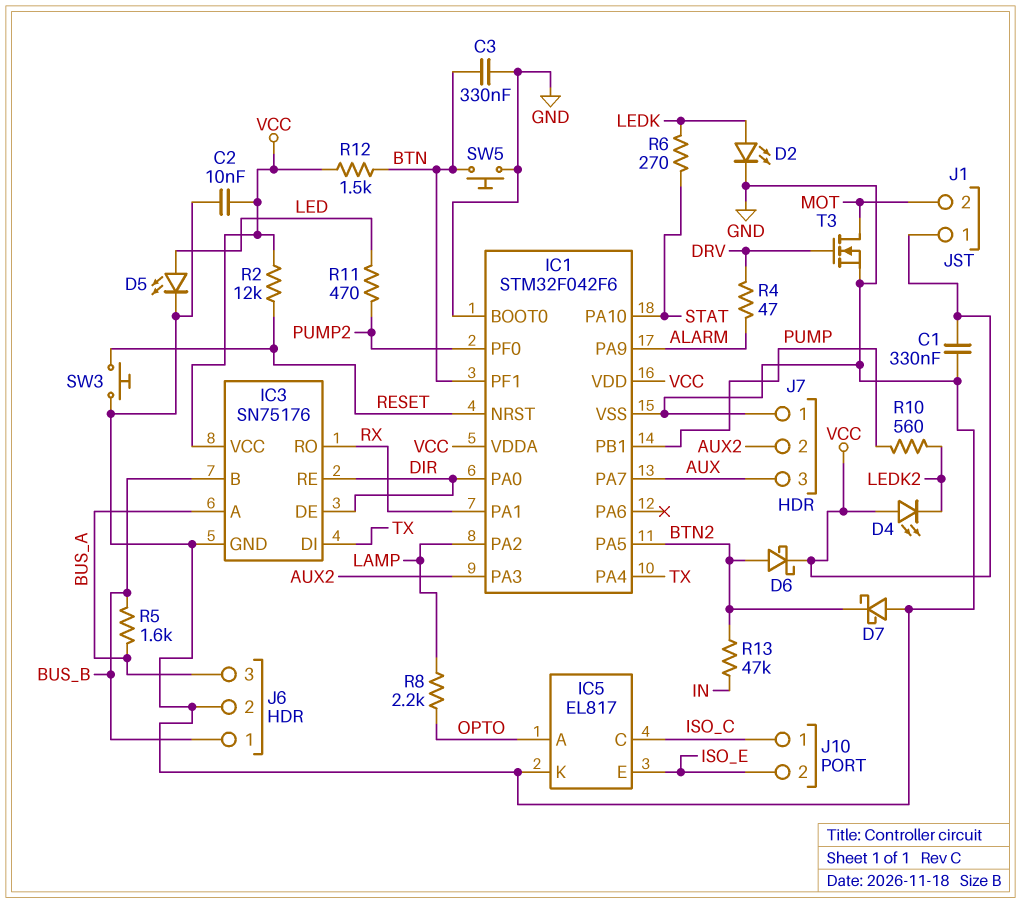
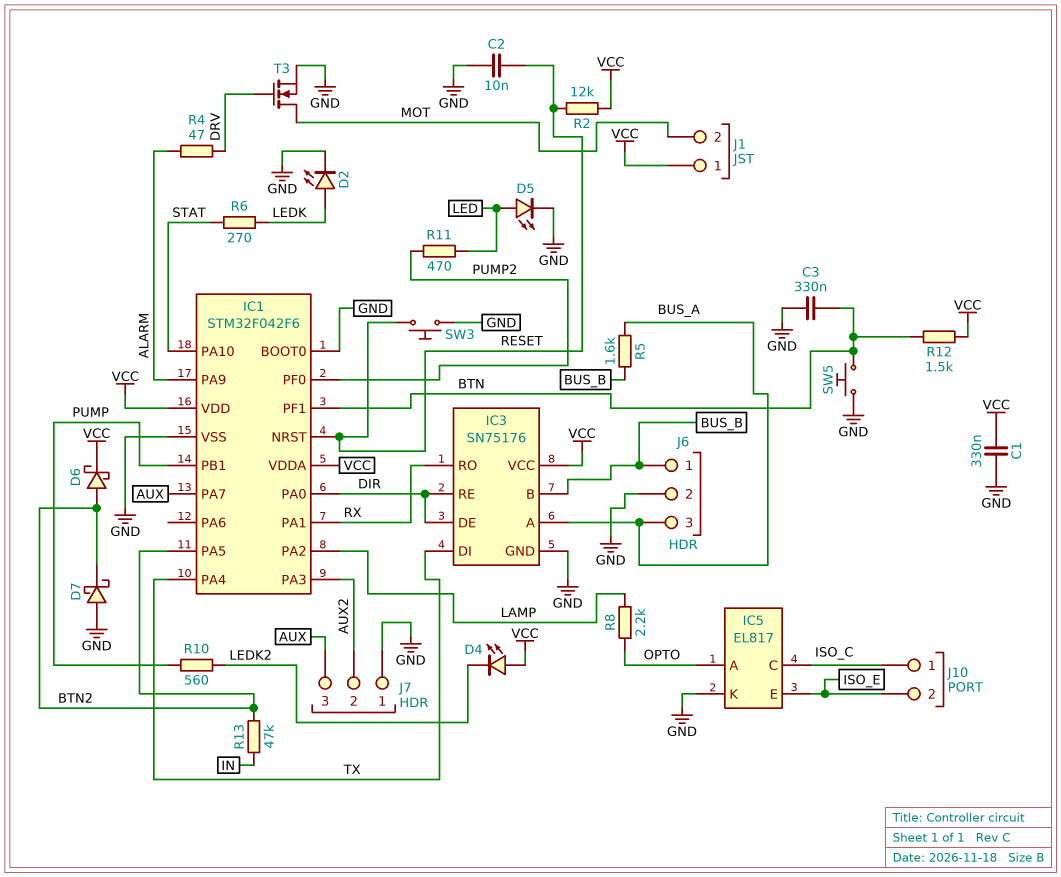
C2: 10nF (GND, VCC) -> 10nF (GND, RESET)

